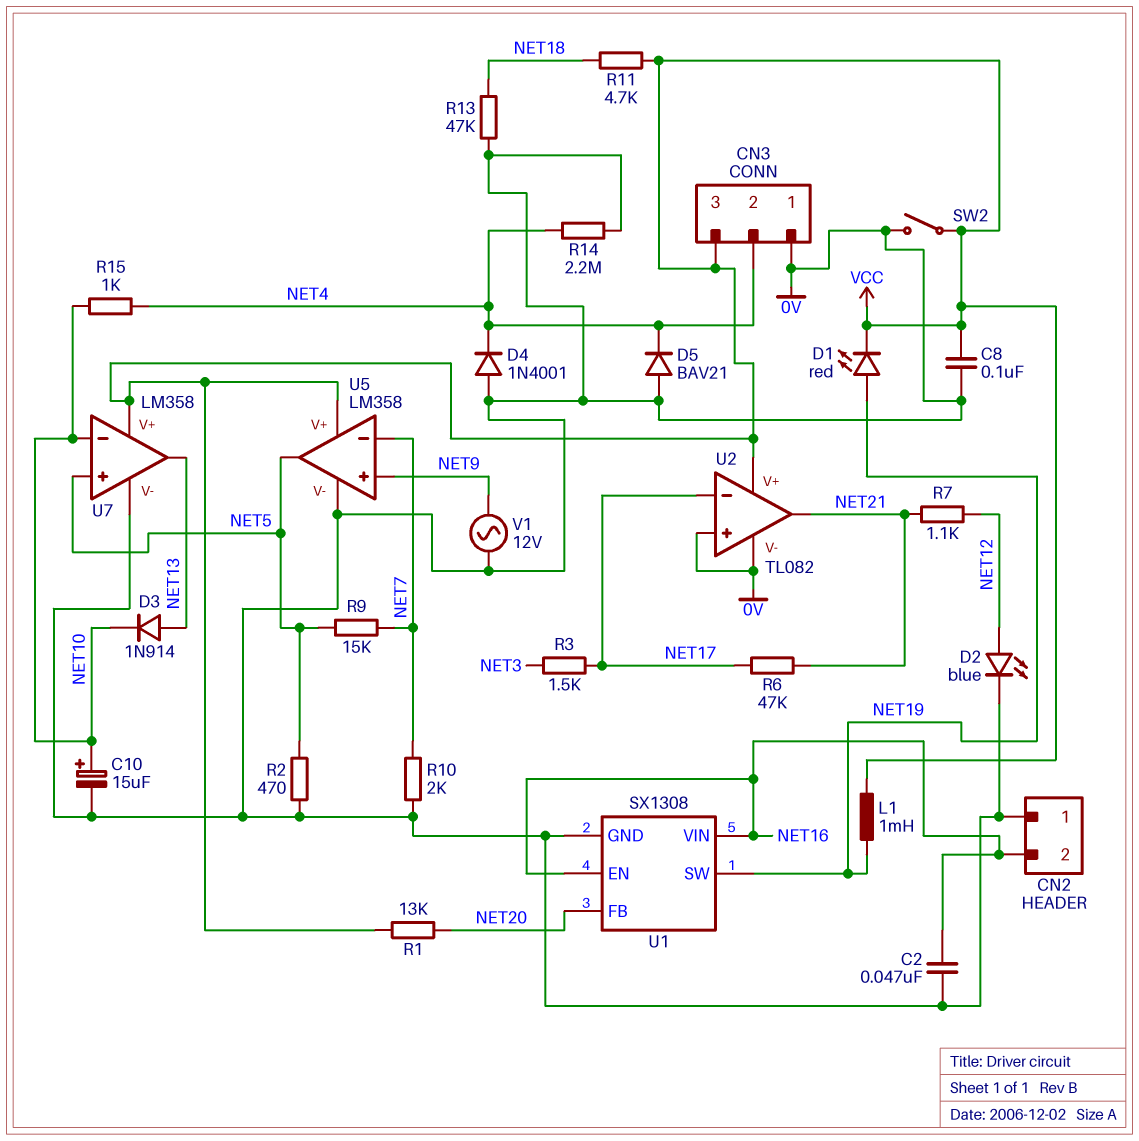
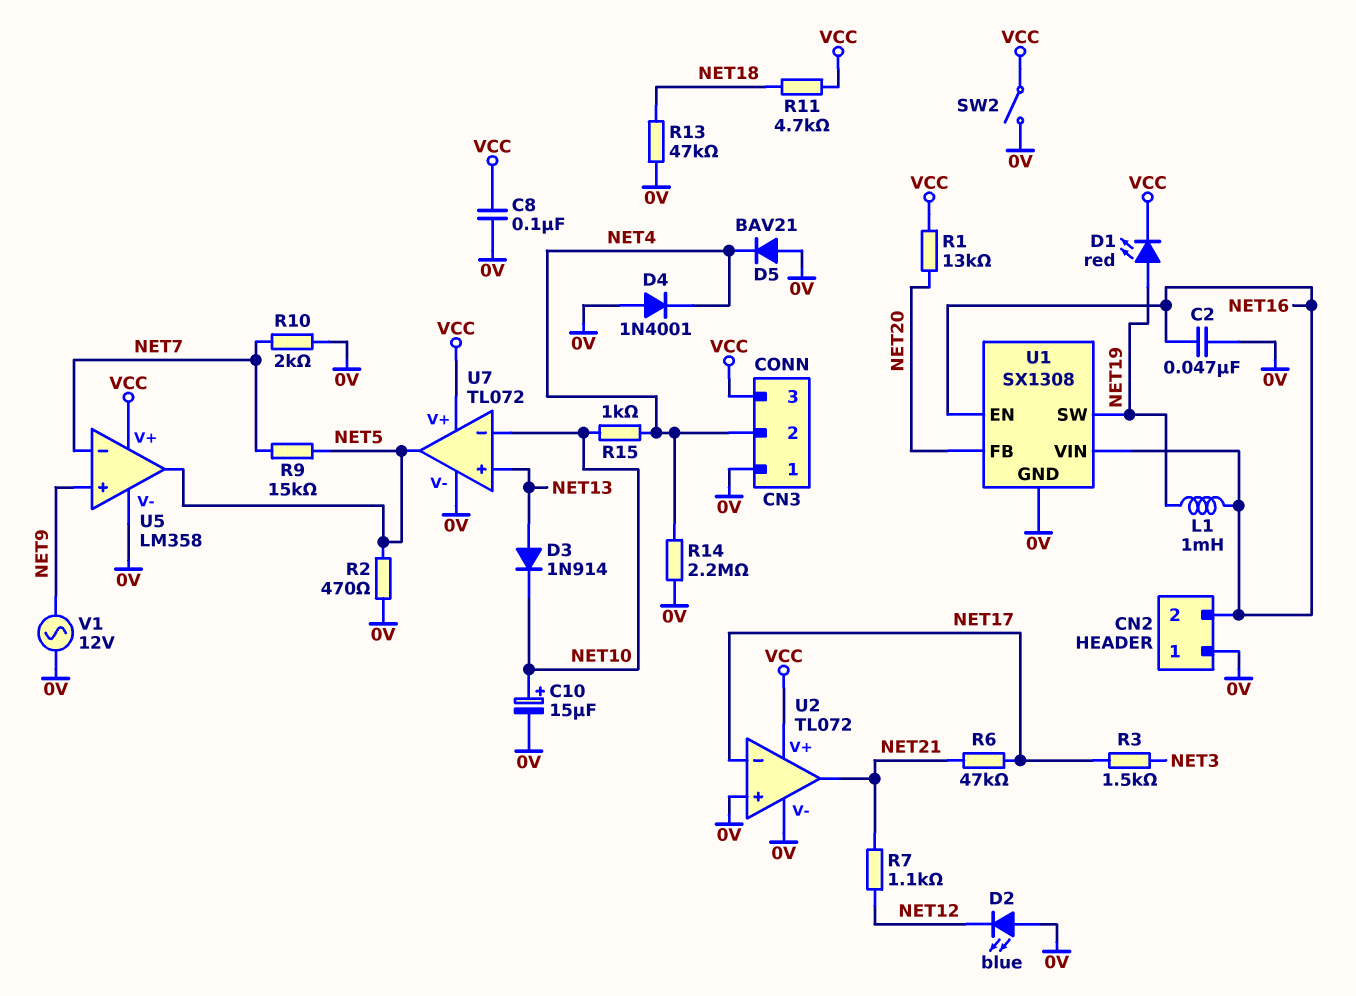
D2: LED blue (A NET12, K 0V) -> LED blue (A 0V, K NET12)
L1: 1mH (NET19, VCC) -> 1mH (NET16, NET19)
U2: TL082 -> TL072
U7: LM358 -> TL072
U7 pin in+: NET5 -> NET13
U7 pin out: NET13 -> NET5

